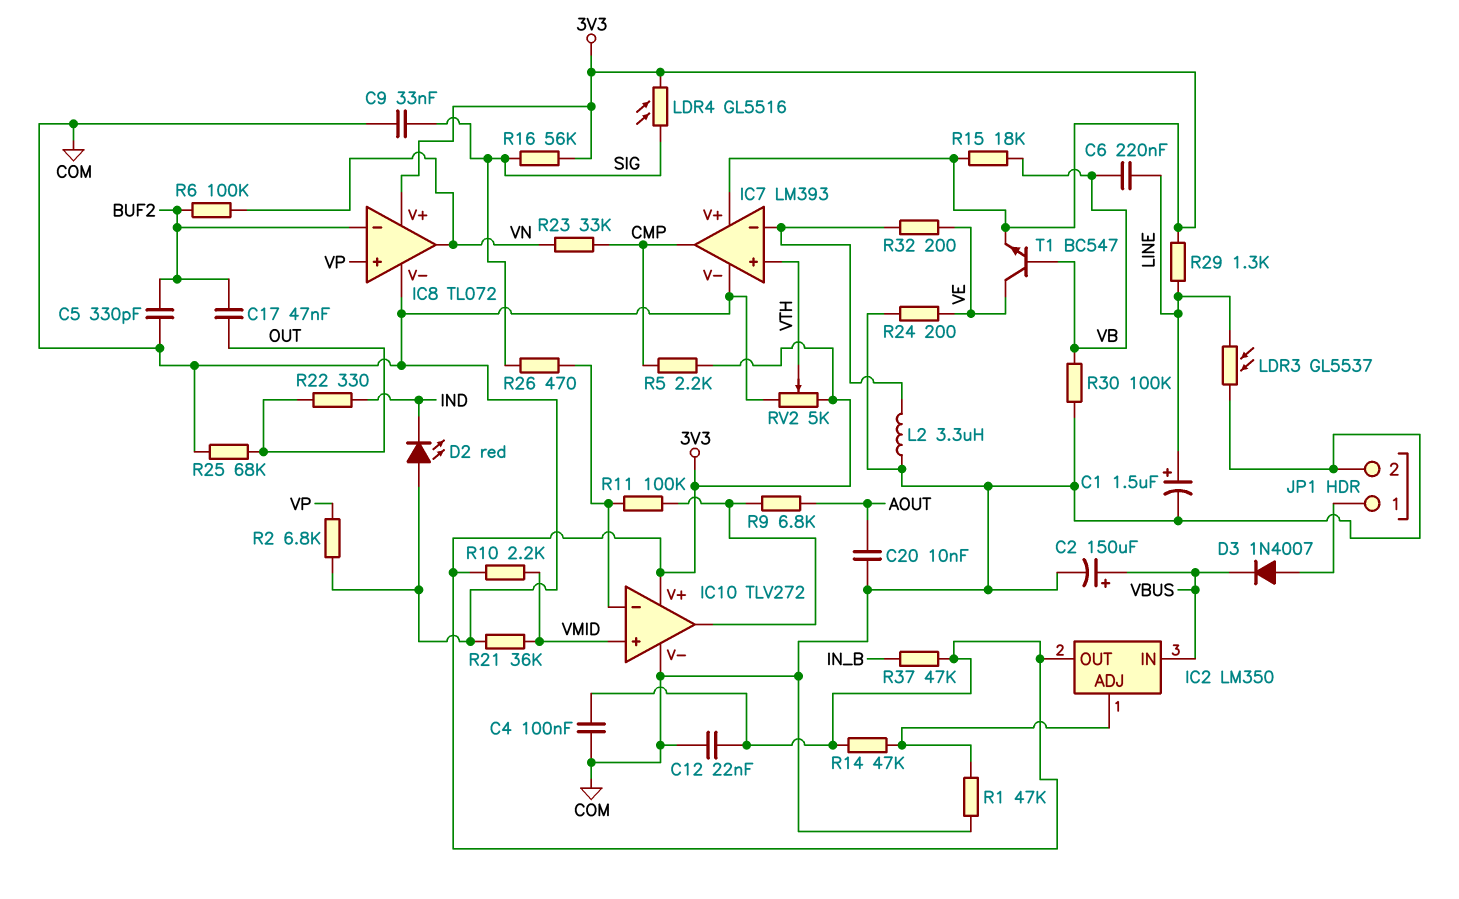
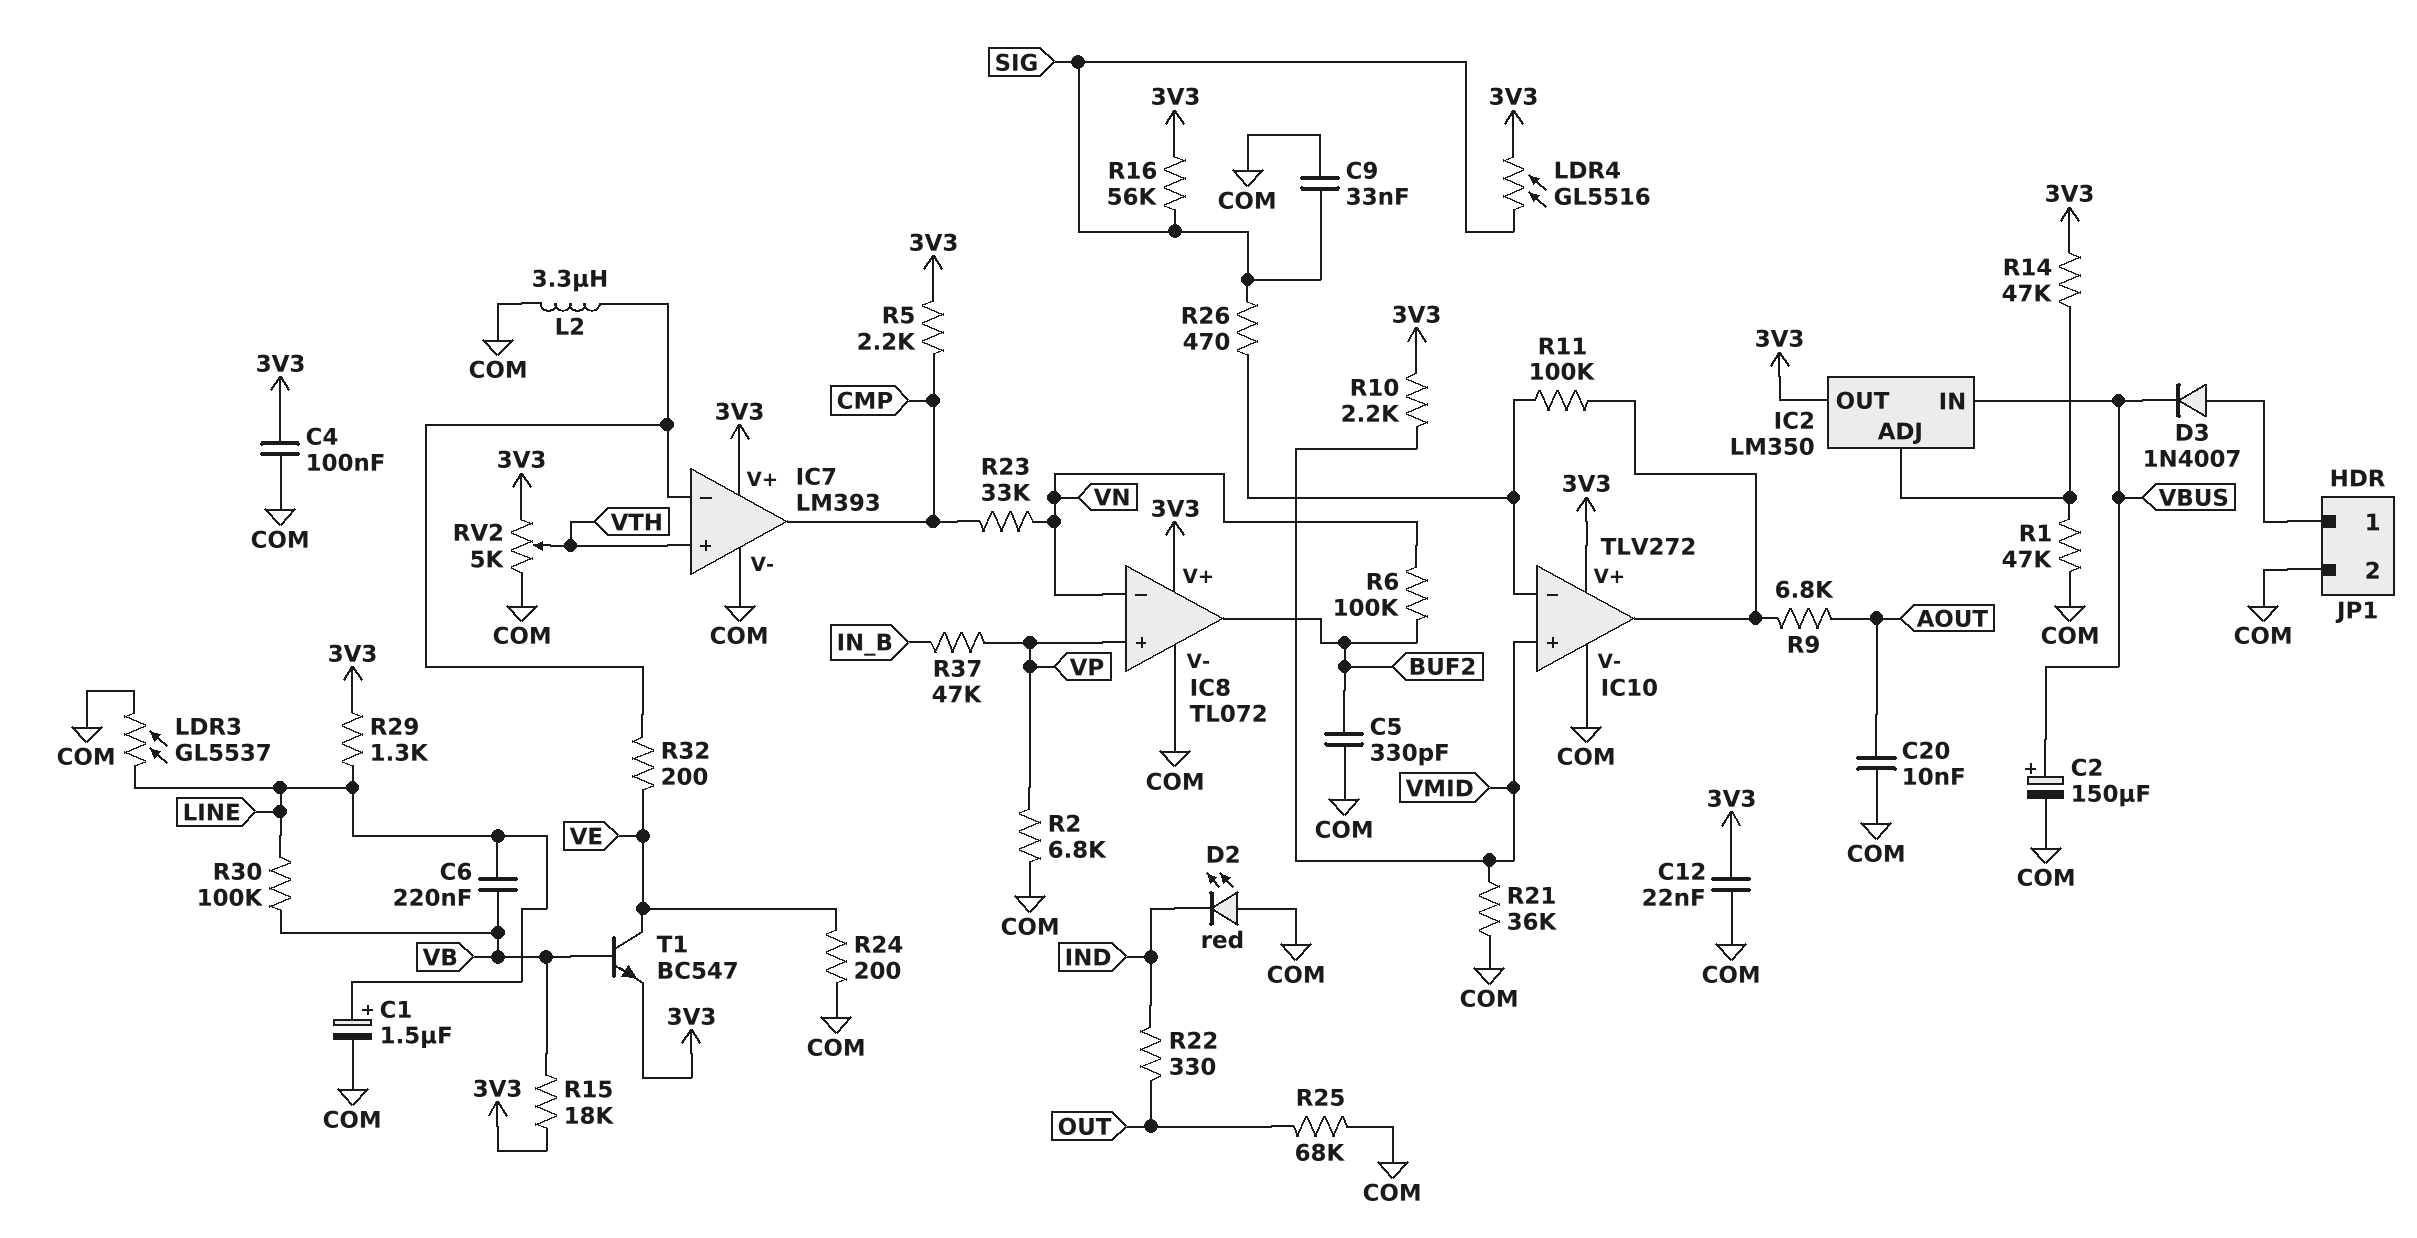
C17: 47nF (BUF2, OUT) -> none
IC8 pin in-: BUF2 -> VN
IC8 pin out: VN -> BUF2
R30: 100k (COM, VB) -> 100k (LINE, VB)
R37: 47k (3V3, IN_B) -> 47k (IN_B, VP)

